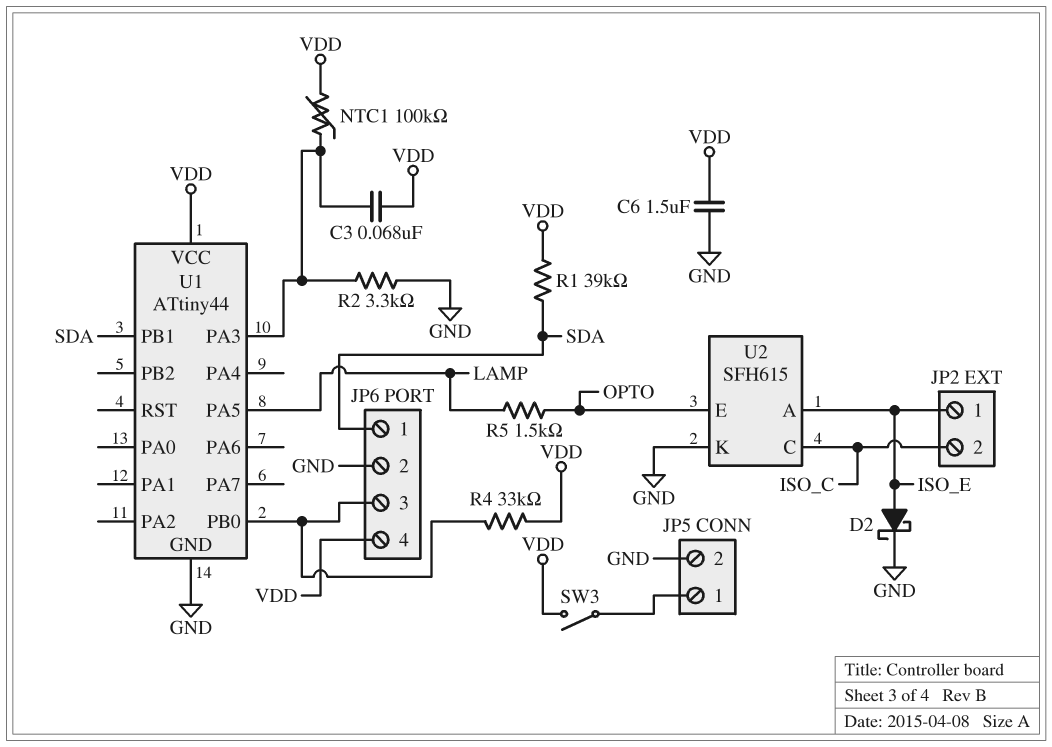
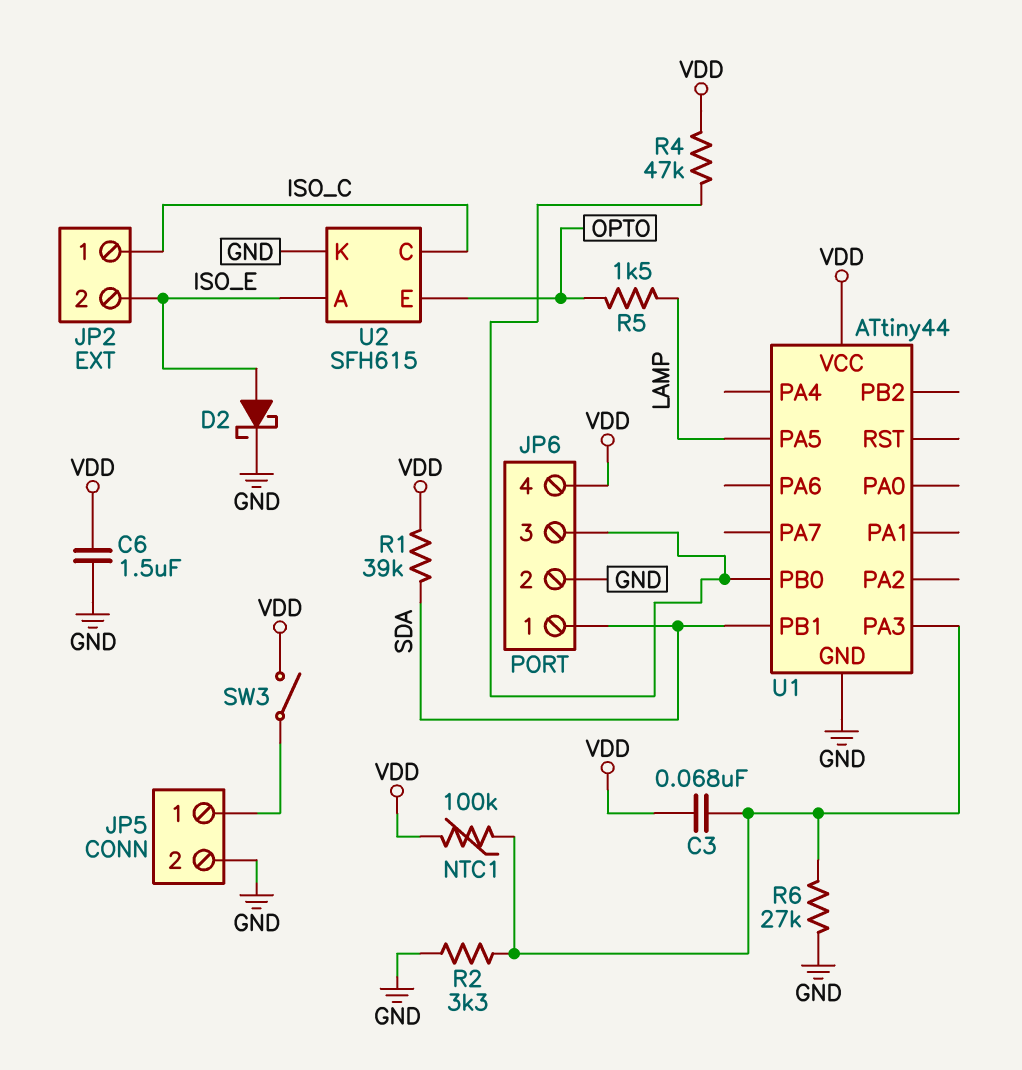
JP2 pin 1: ISO_E -> ISO_C
JP2 pin 2: ISO_C -> ISO_E
R4: 33k (JP6/3, VDD) -> 47k (JP6/3, VDD)
R6: none -> 27k (GND, U1/PA3)

